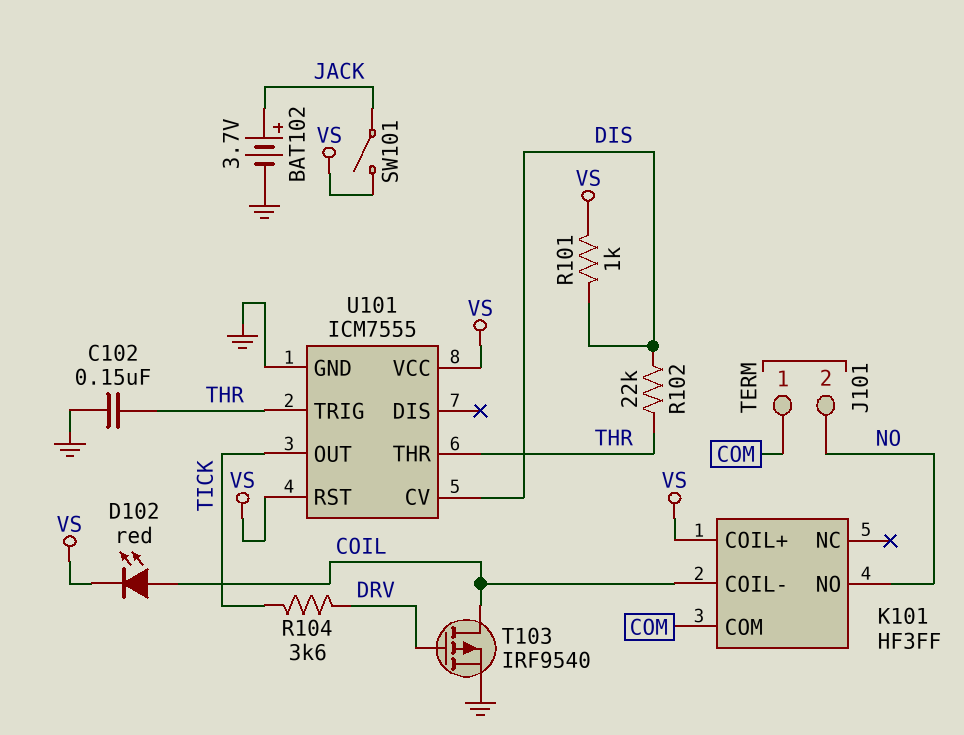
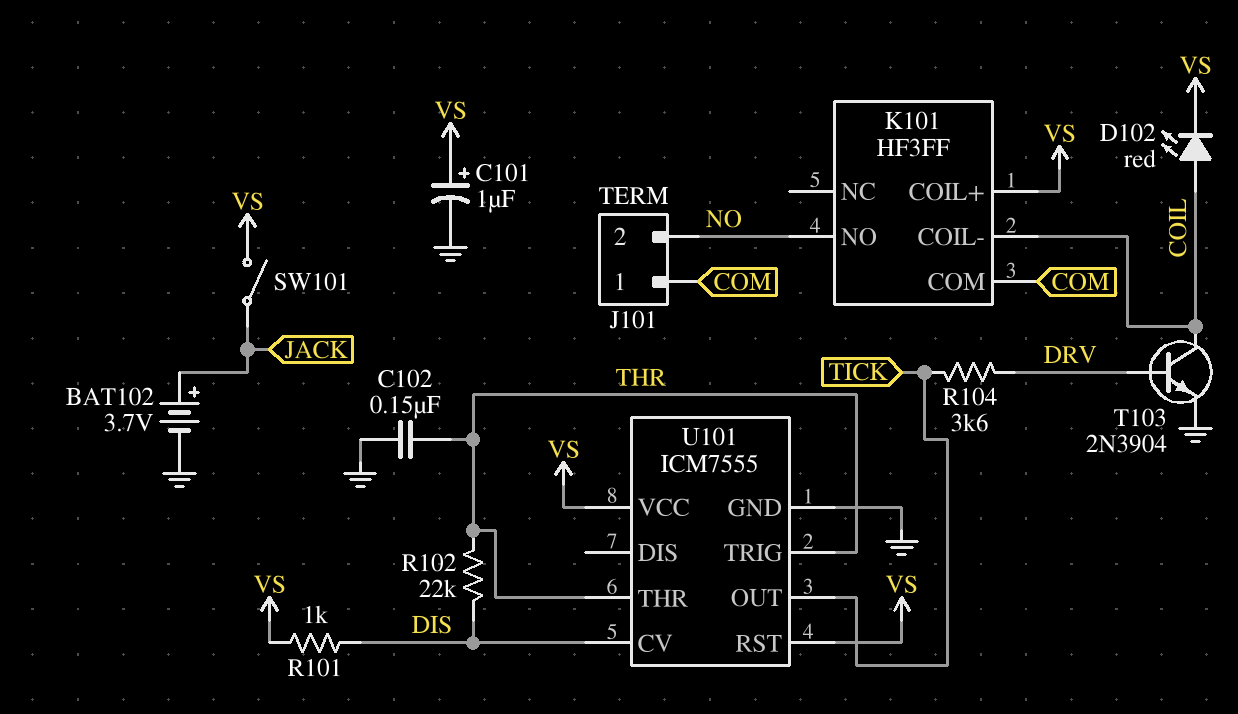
C101: none -> 1uF (plus VS, minus GND)
T103: PMOS IRF9540 (G DRV, D COIL, S GND) -> NPN 2N3904 (B DRV, C COIL, E GND)

